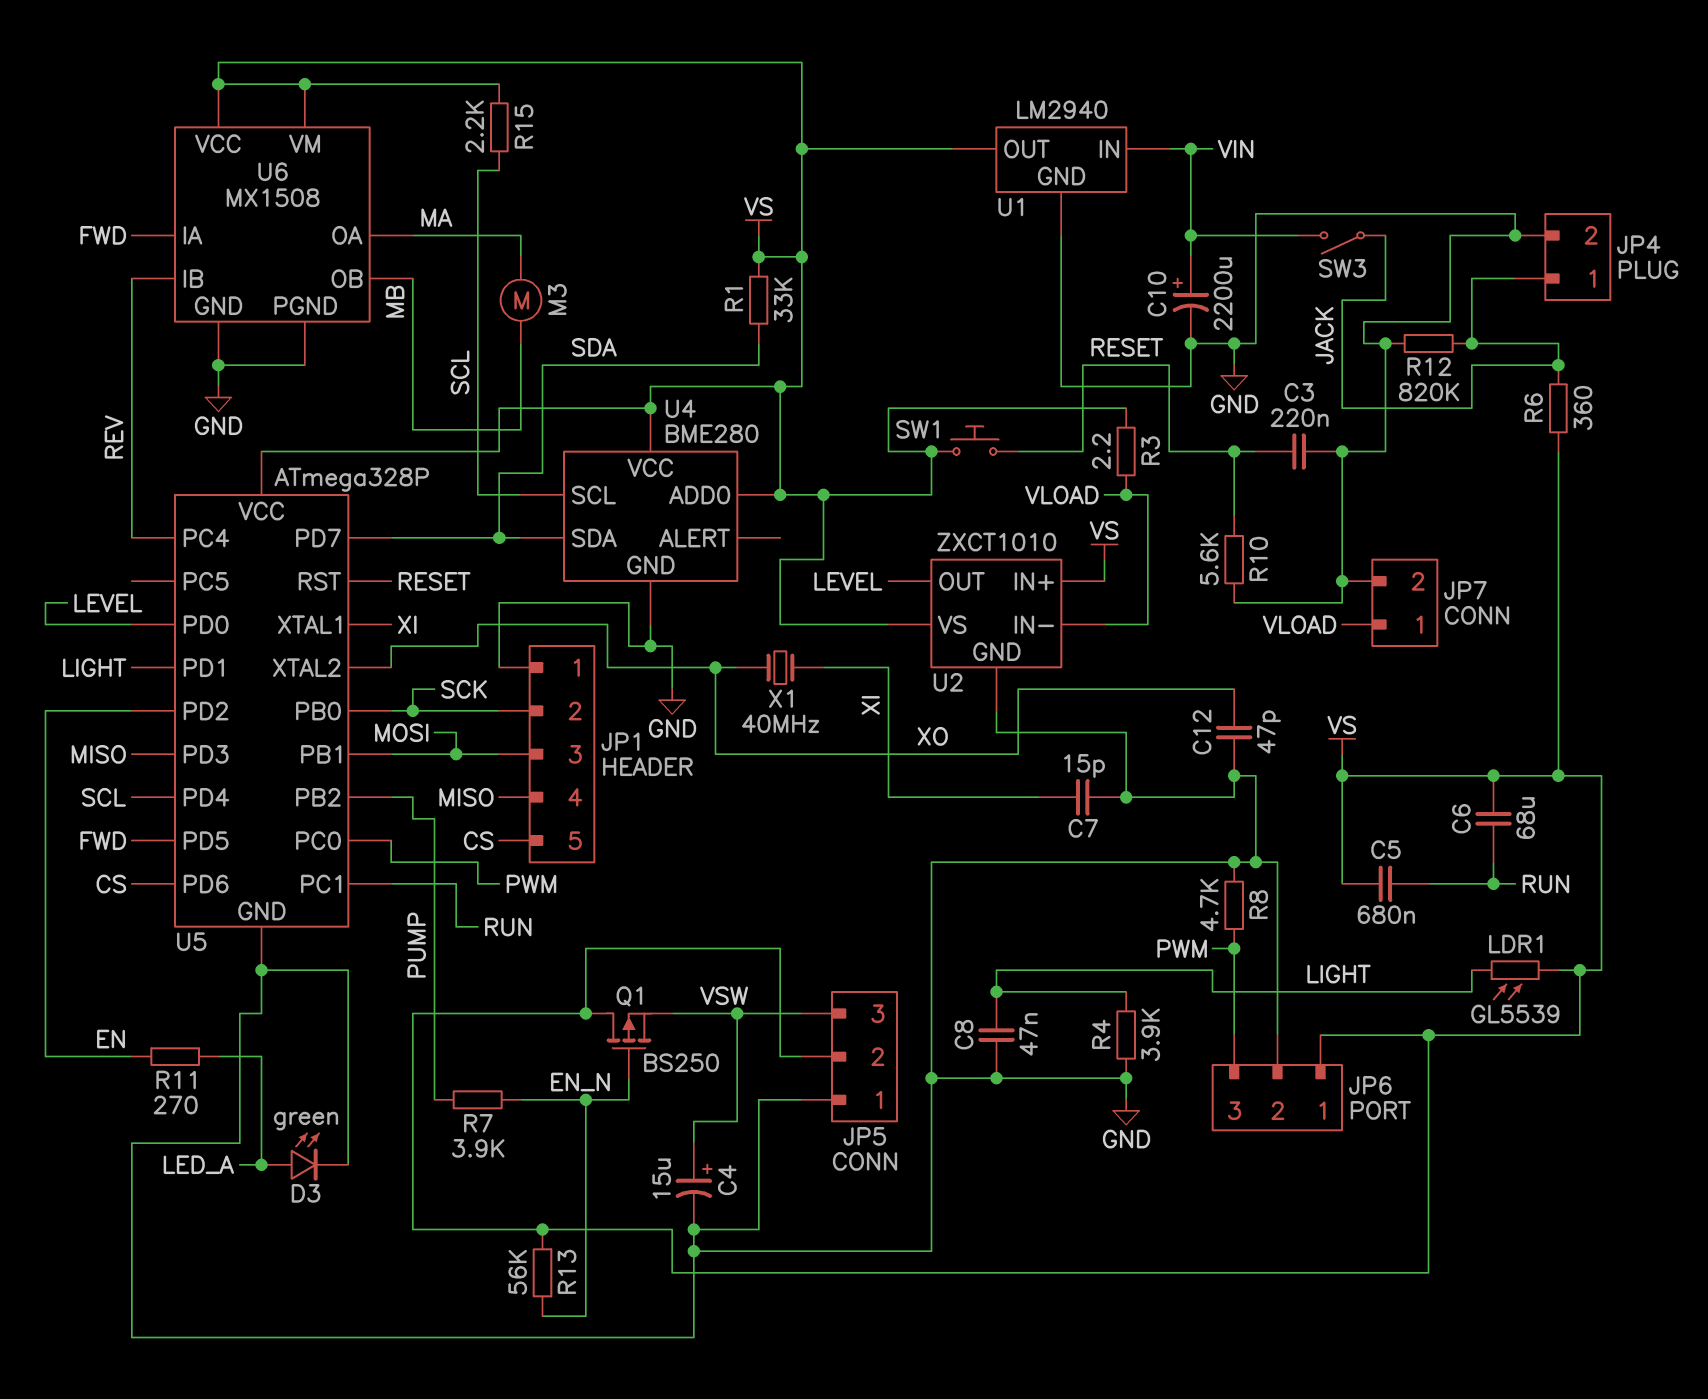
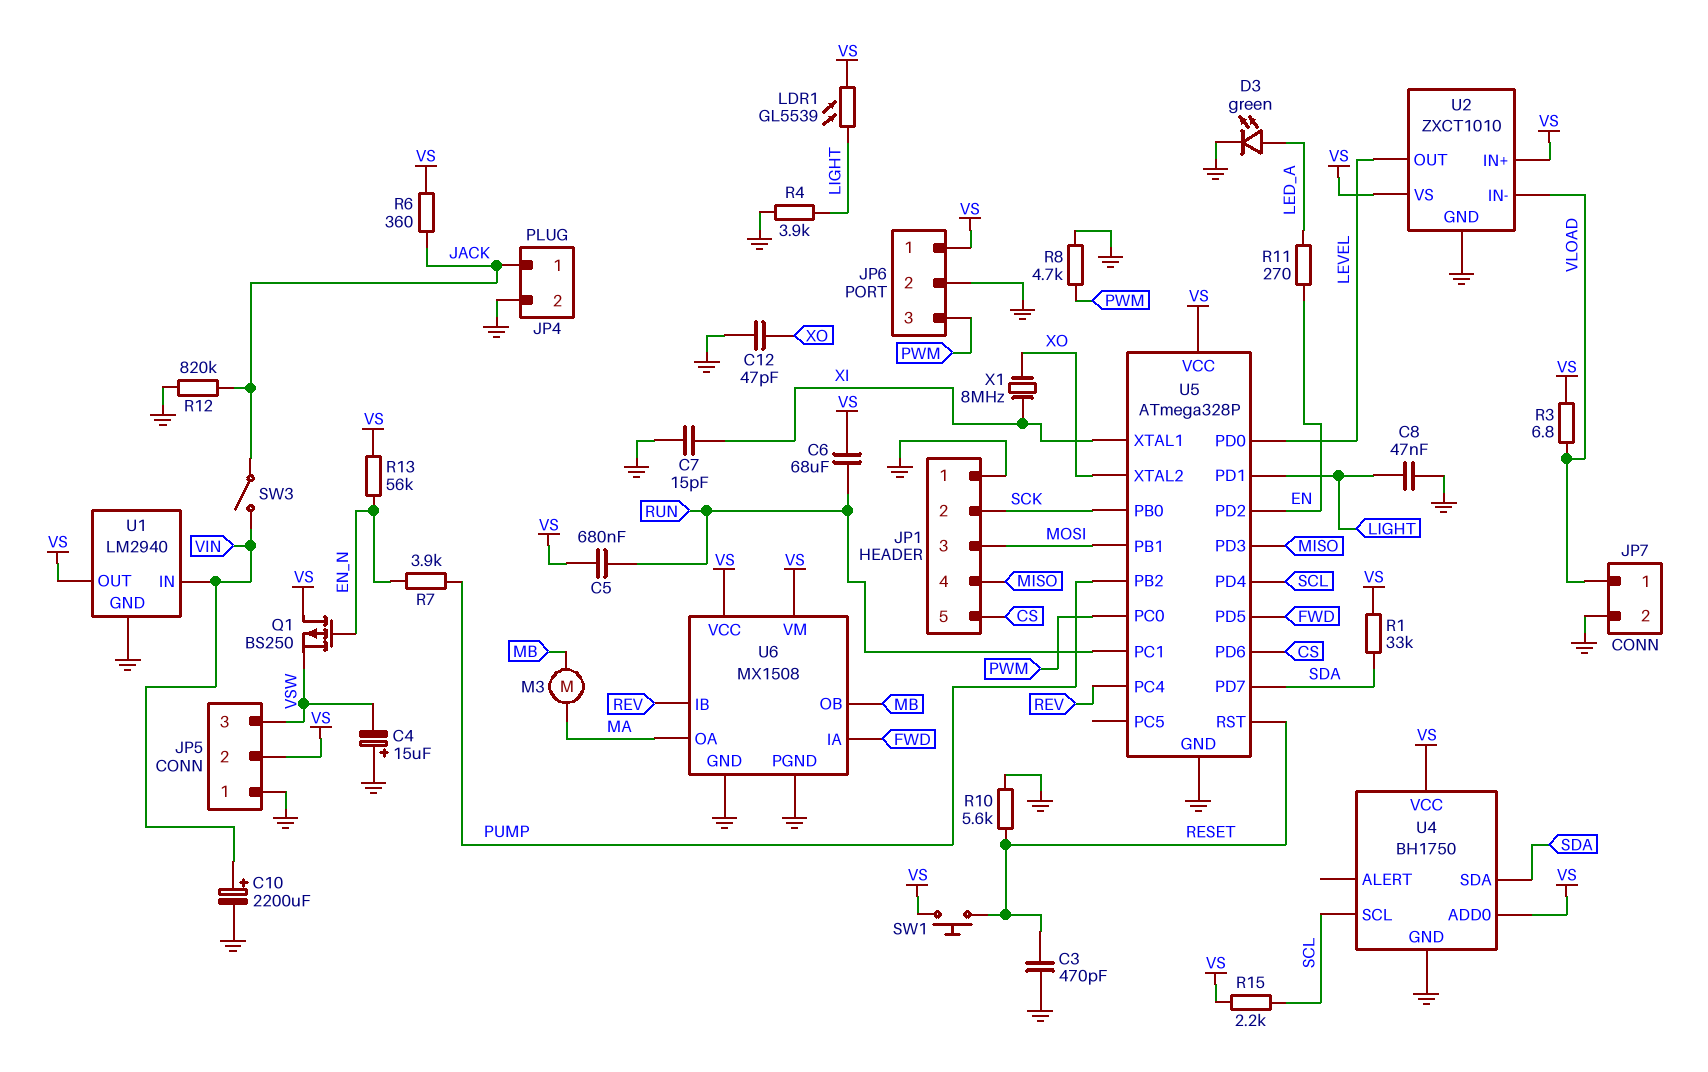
C3: 220nF (GND, RESET) -> 470pF (GND, RESET)
C4: 15uF (plus VSW, minus GND) -> 15uF (plus GND, minus VSW)
R3: 2.2 (VLOAD, VS) -> 6.8 (VLOAD, VS)
U4: BME280 -> BH1750
X1: 40MHz (XI, XO) -> 8MHz (XI, XO)

